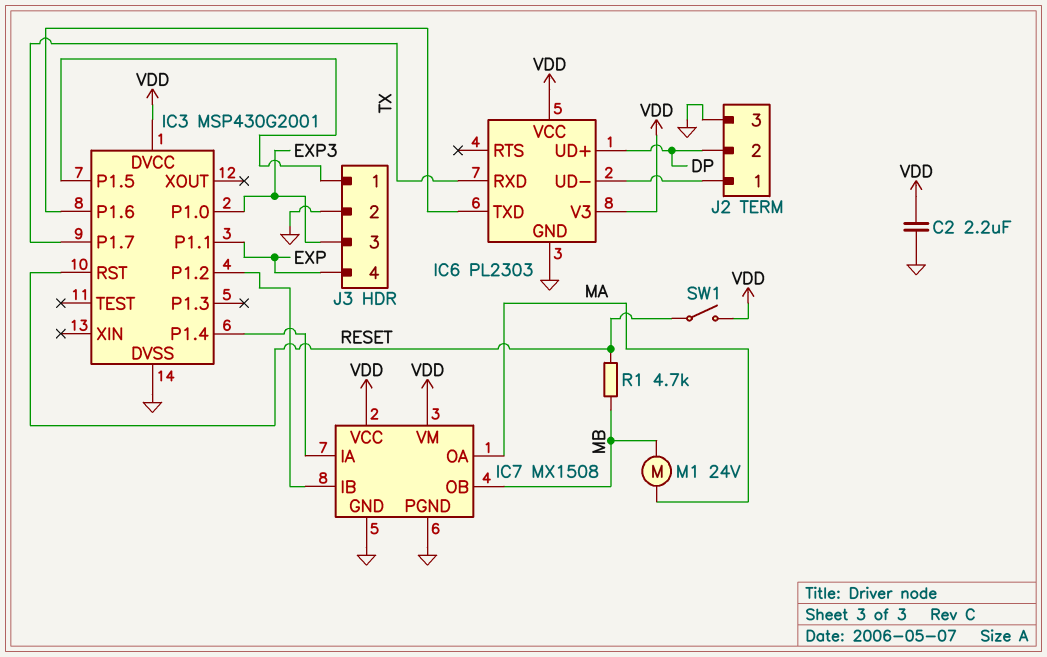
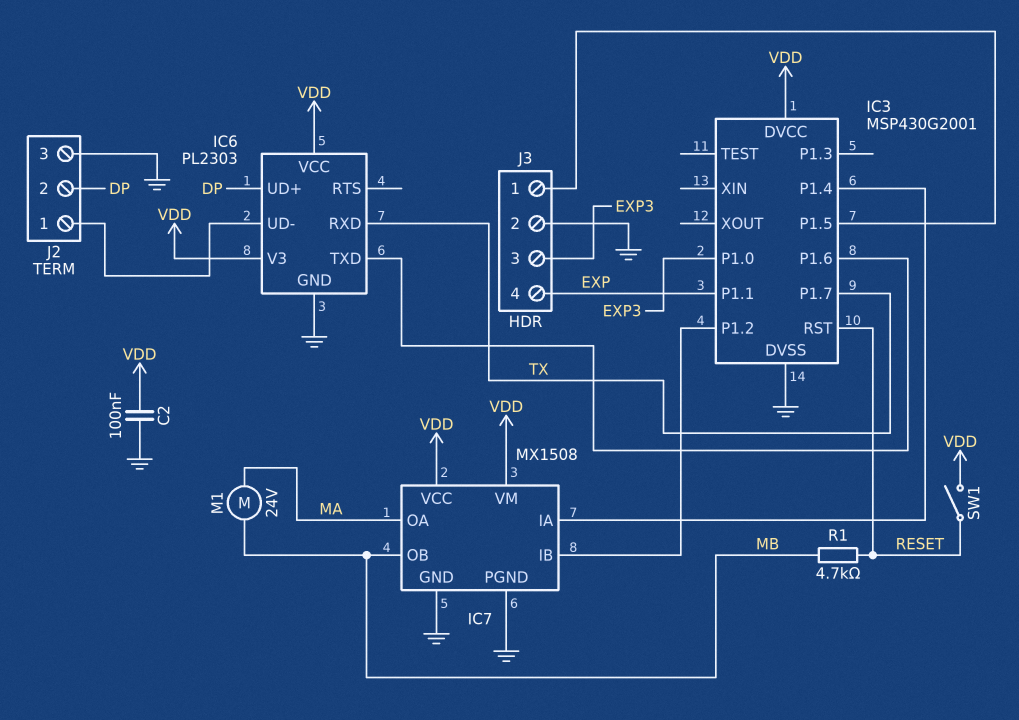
C2: 2.2uF (GND, VDD) -> 100nF (GND, VDD)

